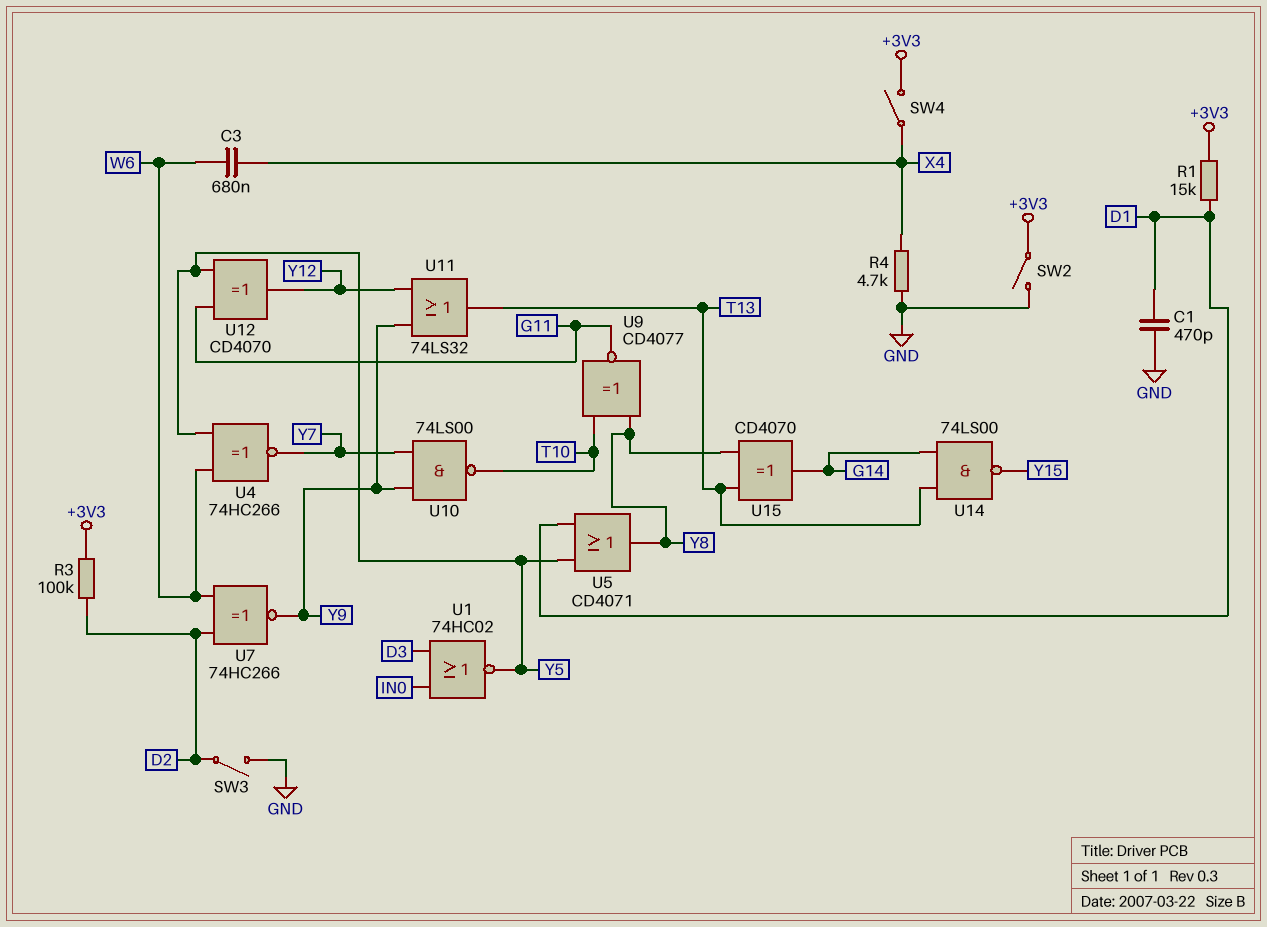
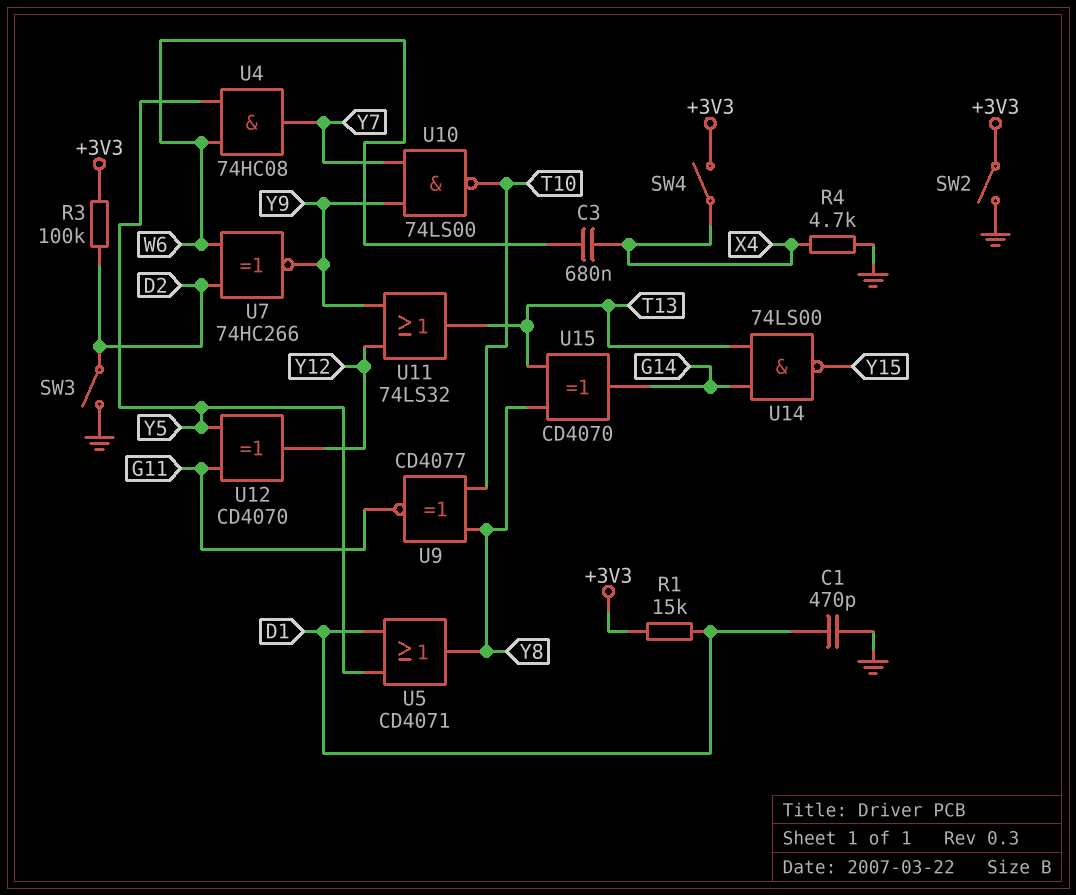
U1: NOR 74HC02 (in D3, in IN0, out Y5) -> none
U4: XNOR 74HC266 (in W6, in Y5, out Y7) -> AND 74HC08 (in W6, in Y5, out Y7)

